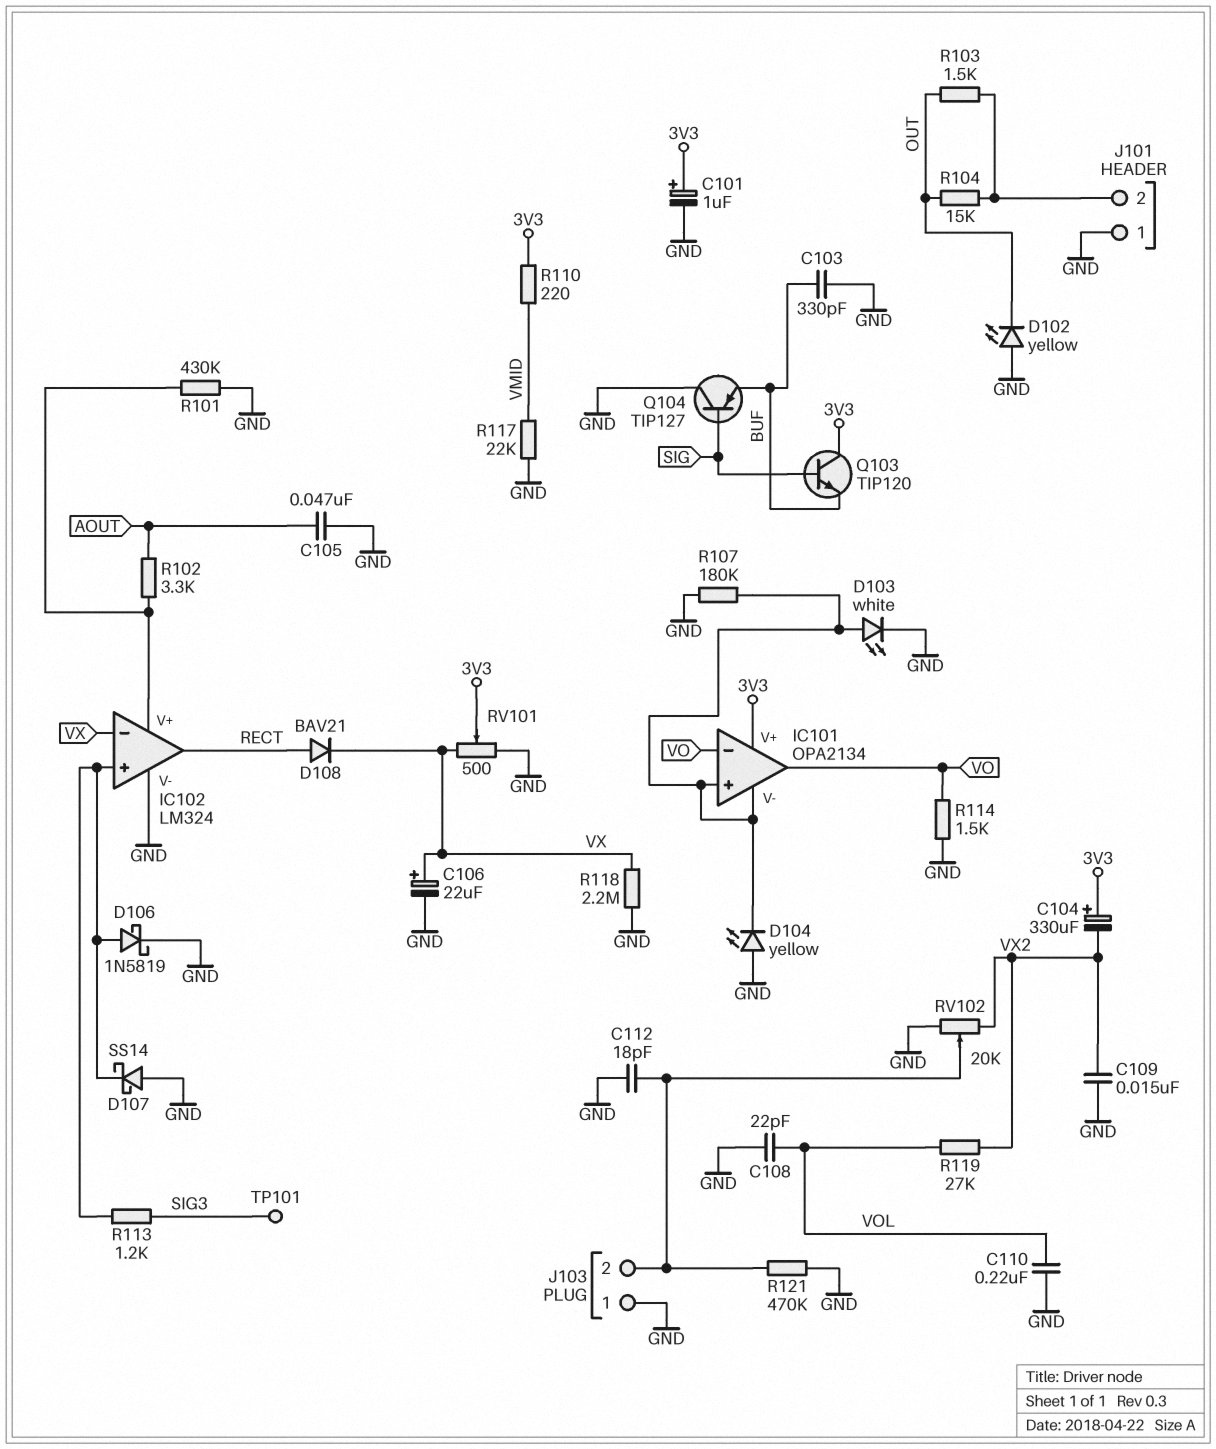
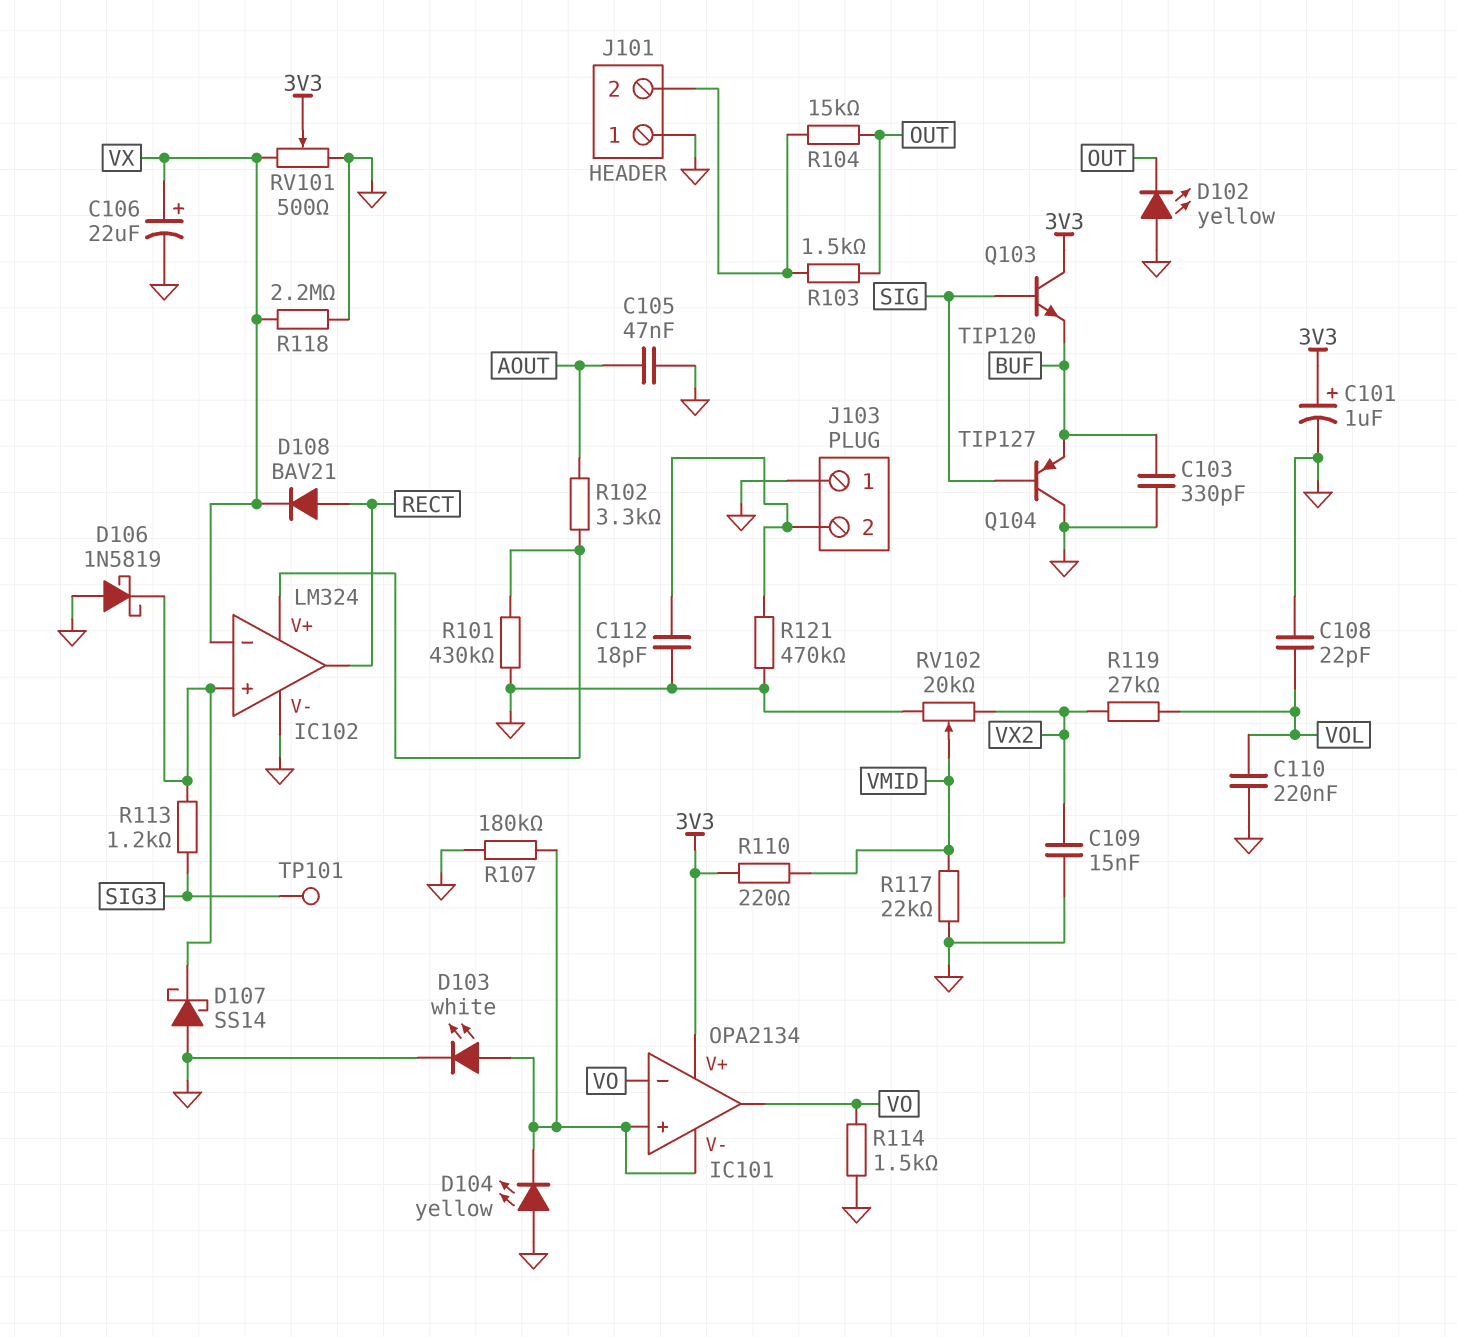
C104: 330uF (plus 3V3, minus VX2) -> none
D106: schottky 1N5819 (A IC102/in+, K GND) -> schottky 1N5819 (A GND, K IC102/in+)
RV102: 20k (GND, VX2, wiper J103/2) -> 20k (GND, VX2, wiper VMID)

